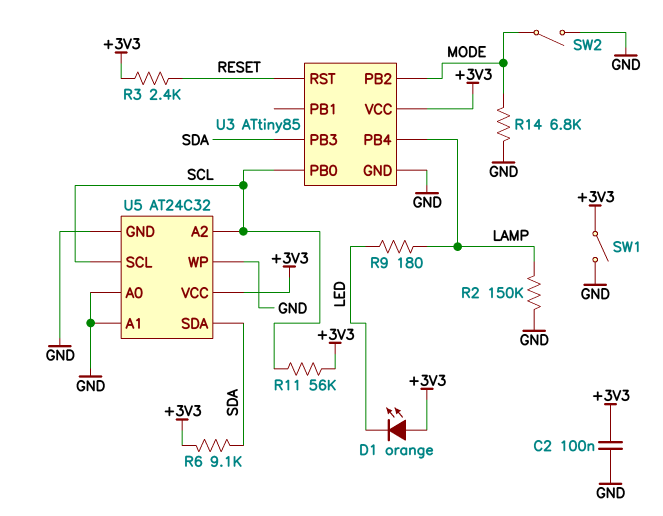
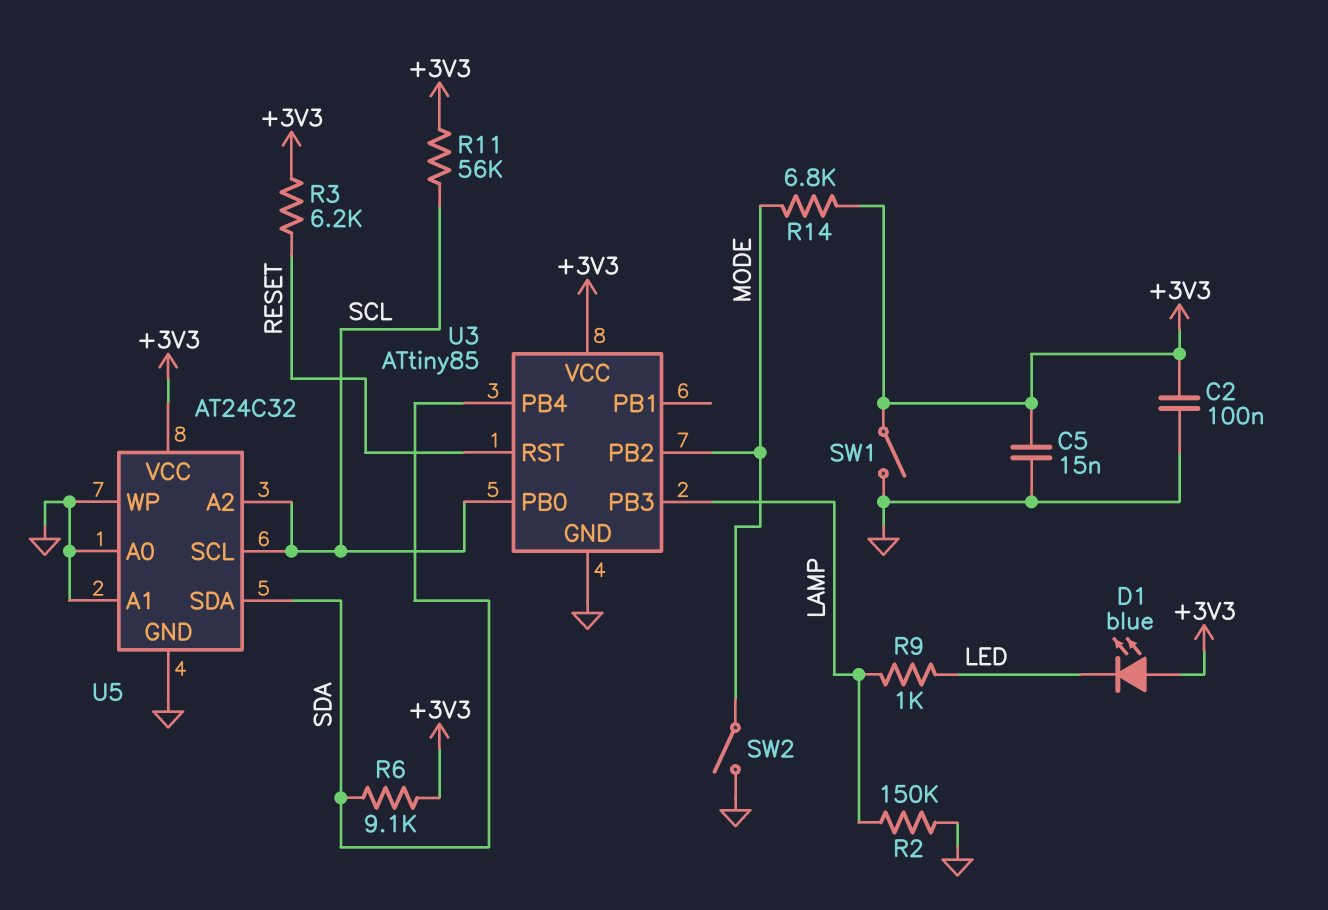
C5: none -> 15nF (+3V3, GND)
D1: LED orange (A +3V3, K LED) -> LED blue (A +3V3, K LED)
R3: 2.4k (+3V3, RESET) -> 6.2k (+3V3, RESET)
R9: 180 (LAMP, LED) -> 1k (LAMP, LED)
R14: 6.8k (GND, MODE) -> 6.8k (+3V3, MODE)
U3 pin PB3: SDA -> LAMP
U3 pin PB4: LAMP -> SDA

